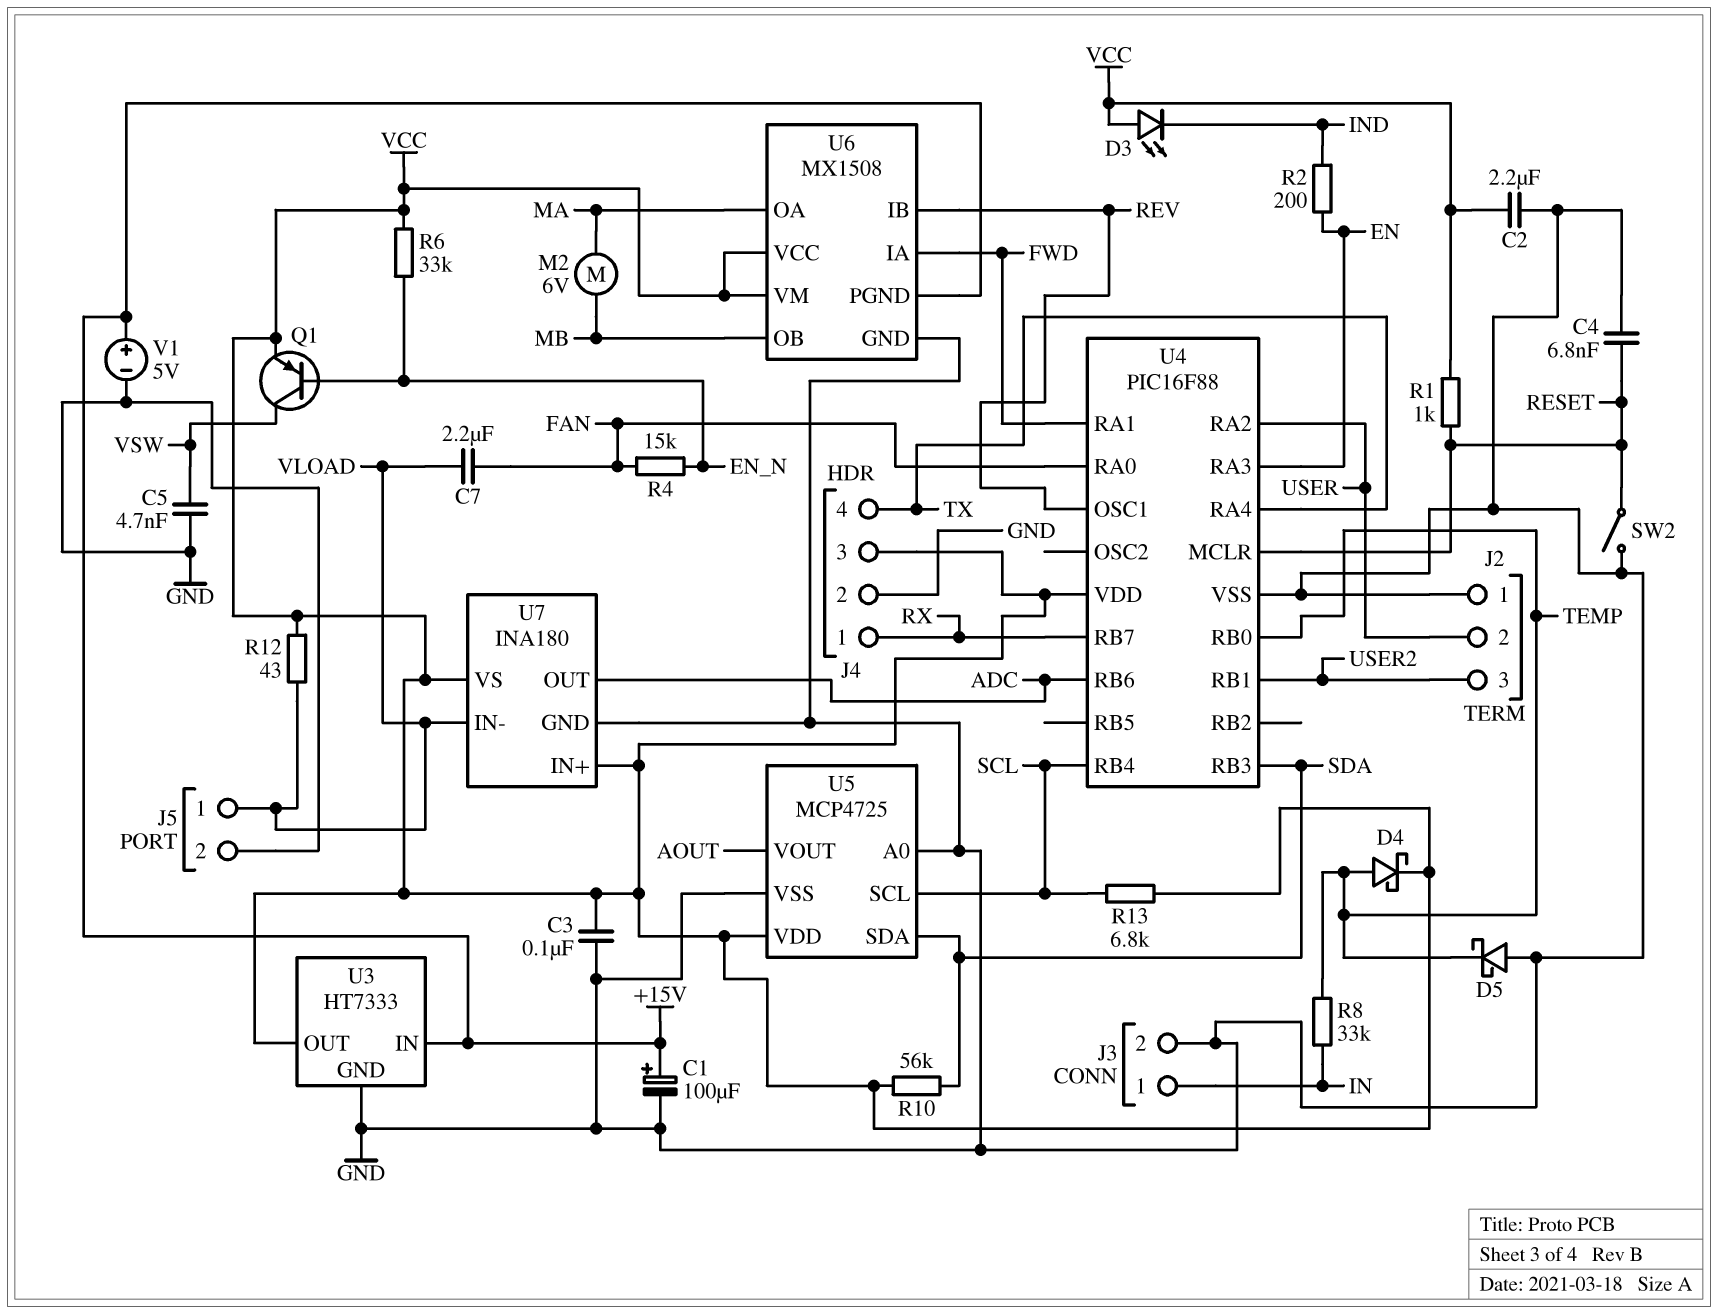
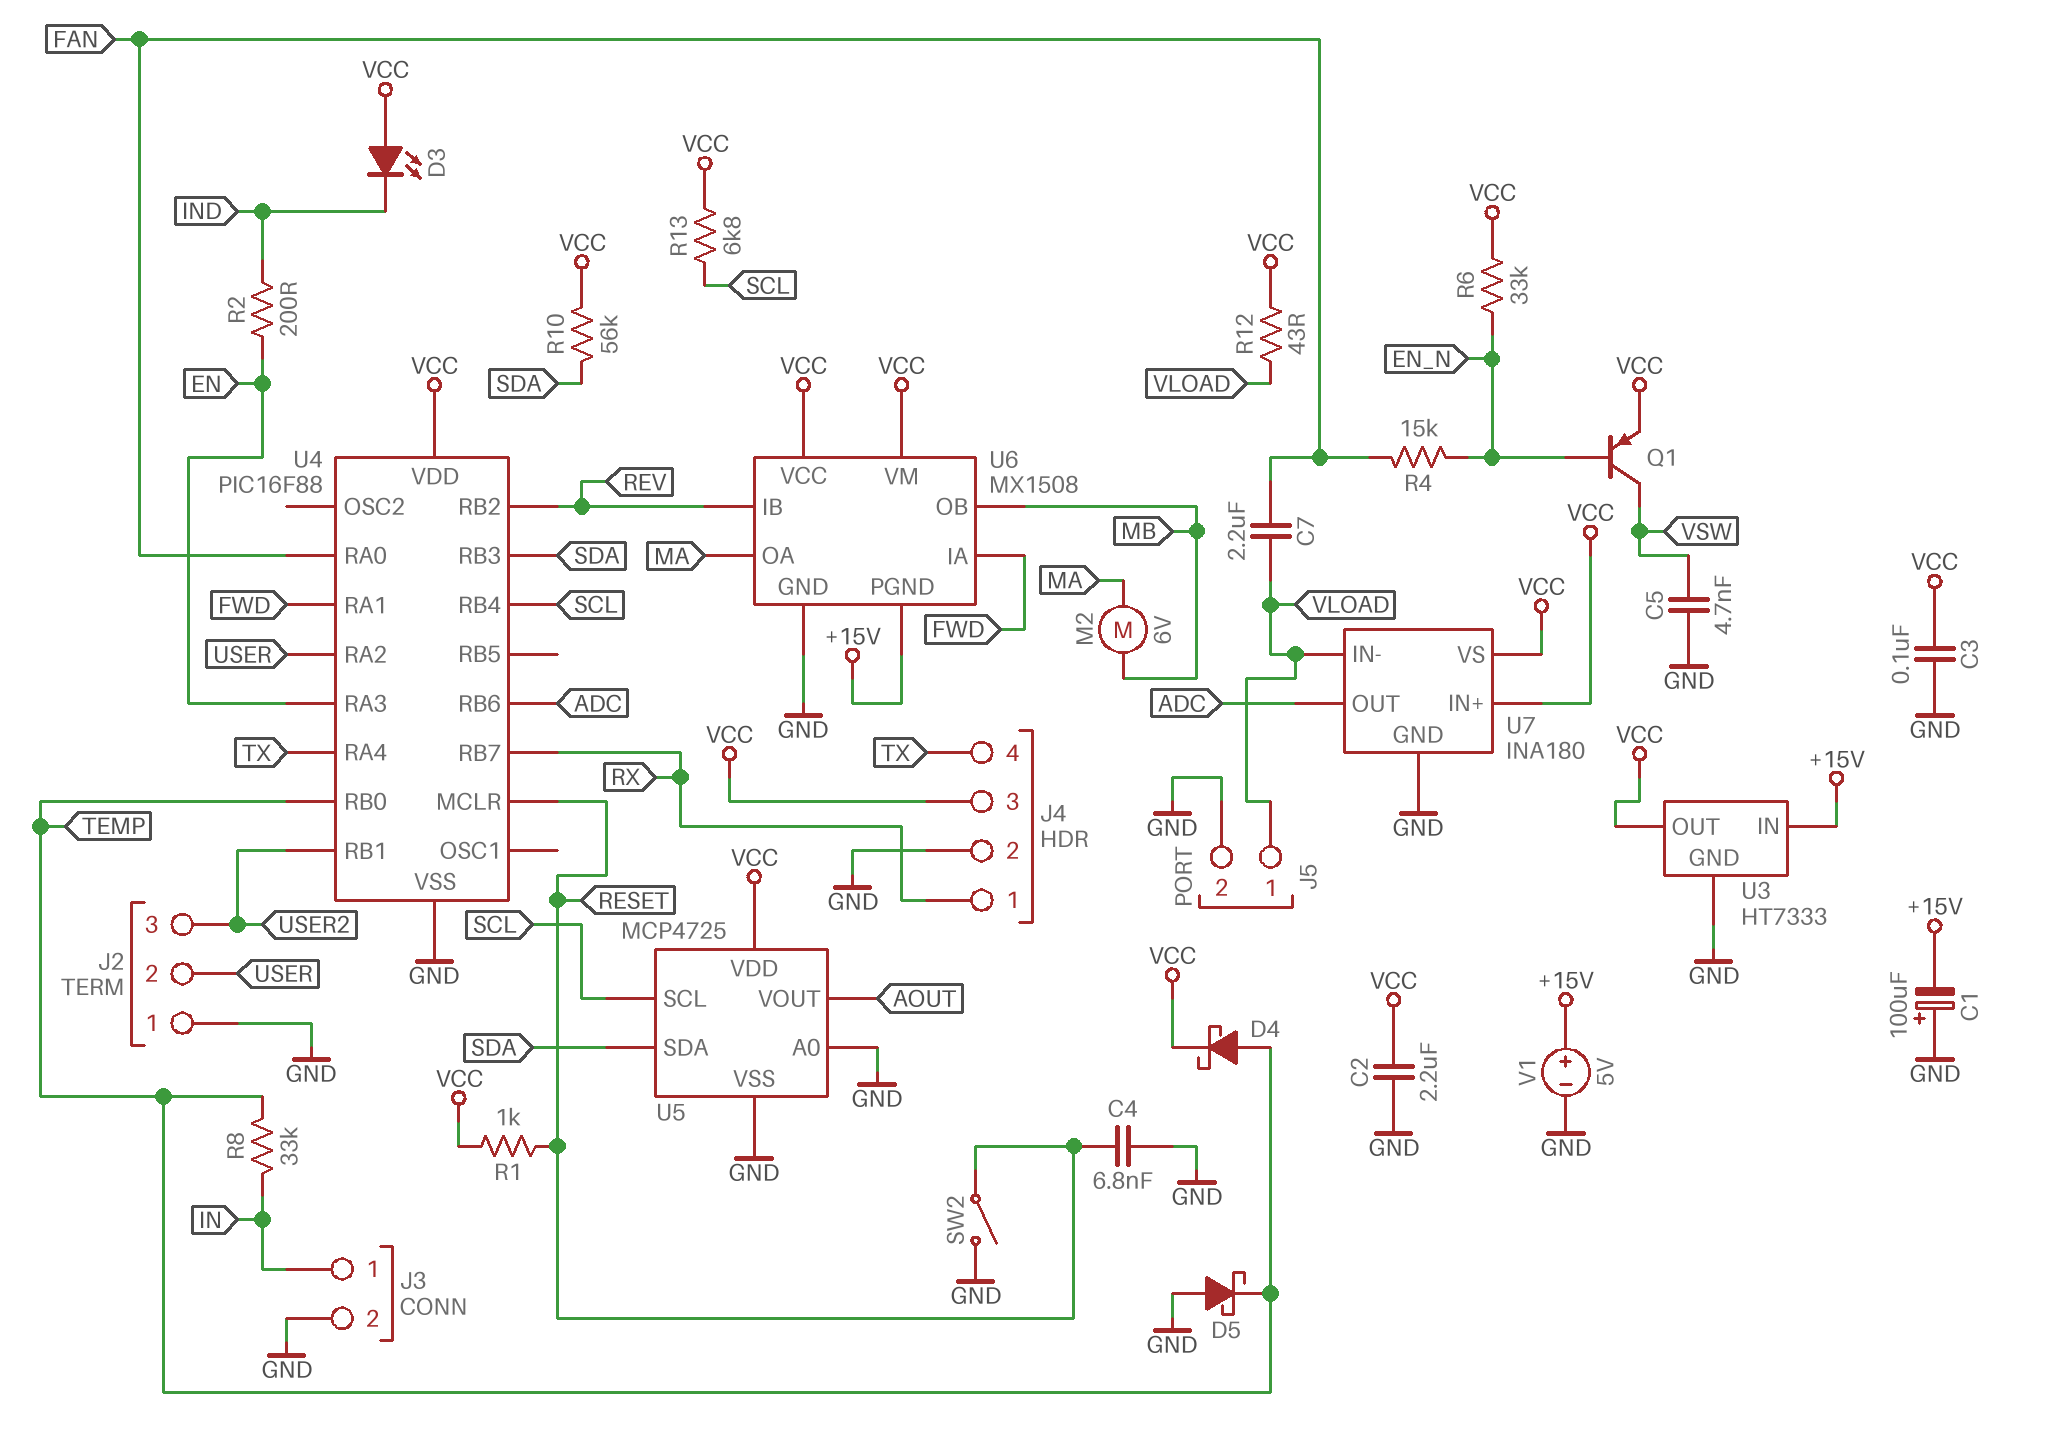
C1: 100uF (plus +15V, minus GND) -> 100uF (plus GND, minus +15V)
U4 pin OSC1: REV -> none
U4 pin RB2: none -> REV

